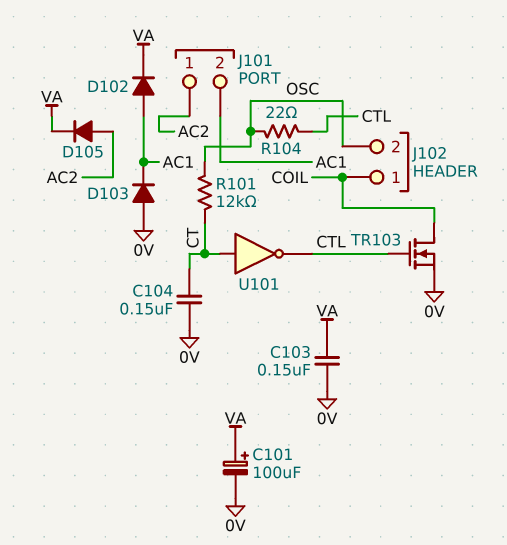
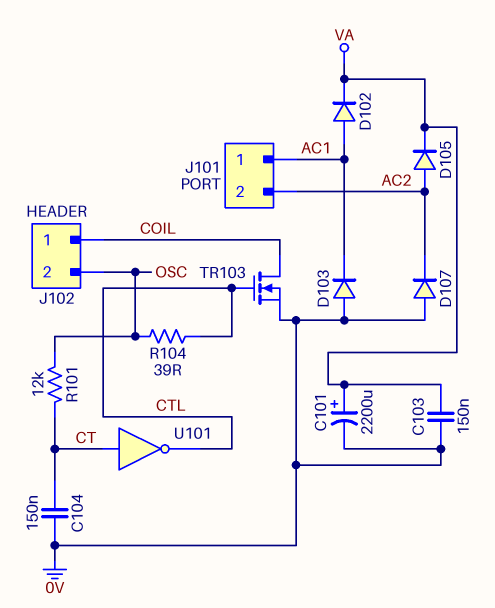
C101: 100uF (plus VA, minus 0V) -> 2200uF (plus VA, minus 0V)
D107: none -> diode (A 0V, K AC2)
J101 pin 1: AC2 -> AC1
J101 pin 2: AC1 -> AC2
R104: 22 (CTL, OSC) -> 39 (CTL, OSC)

